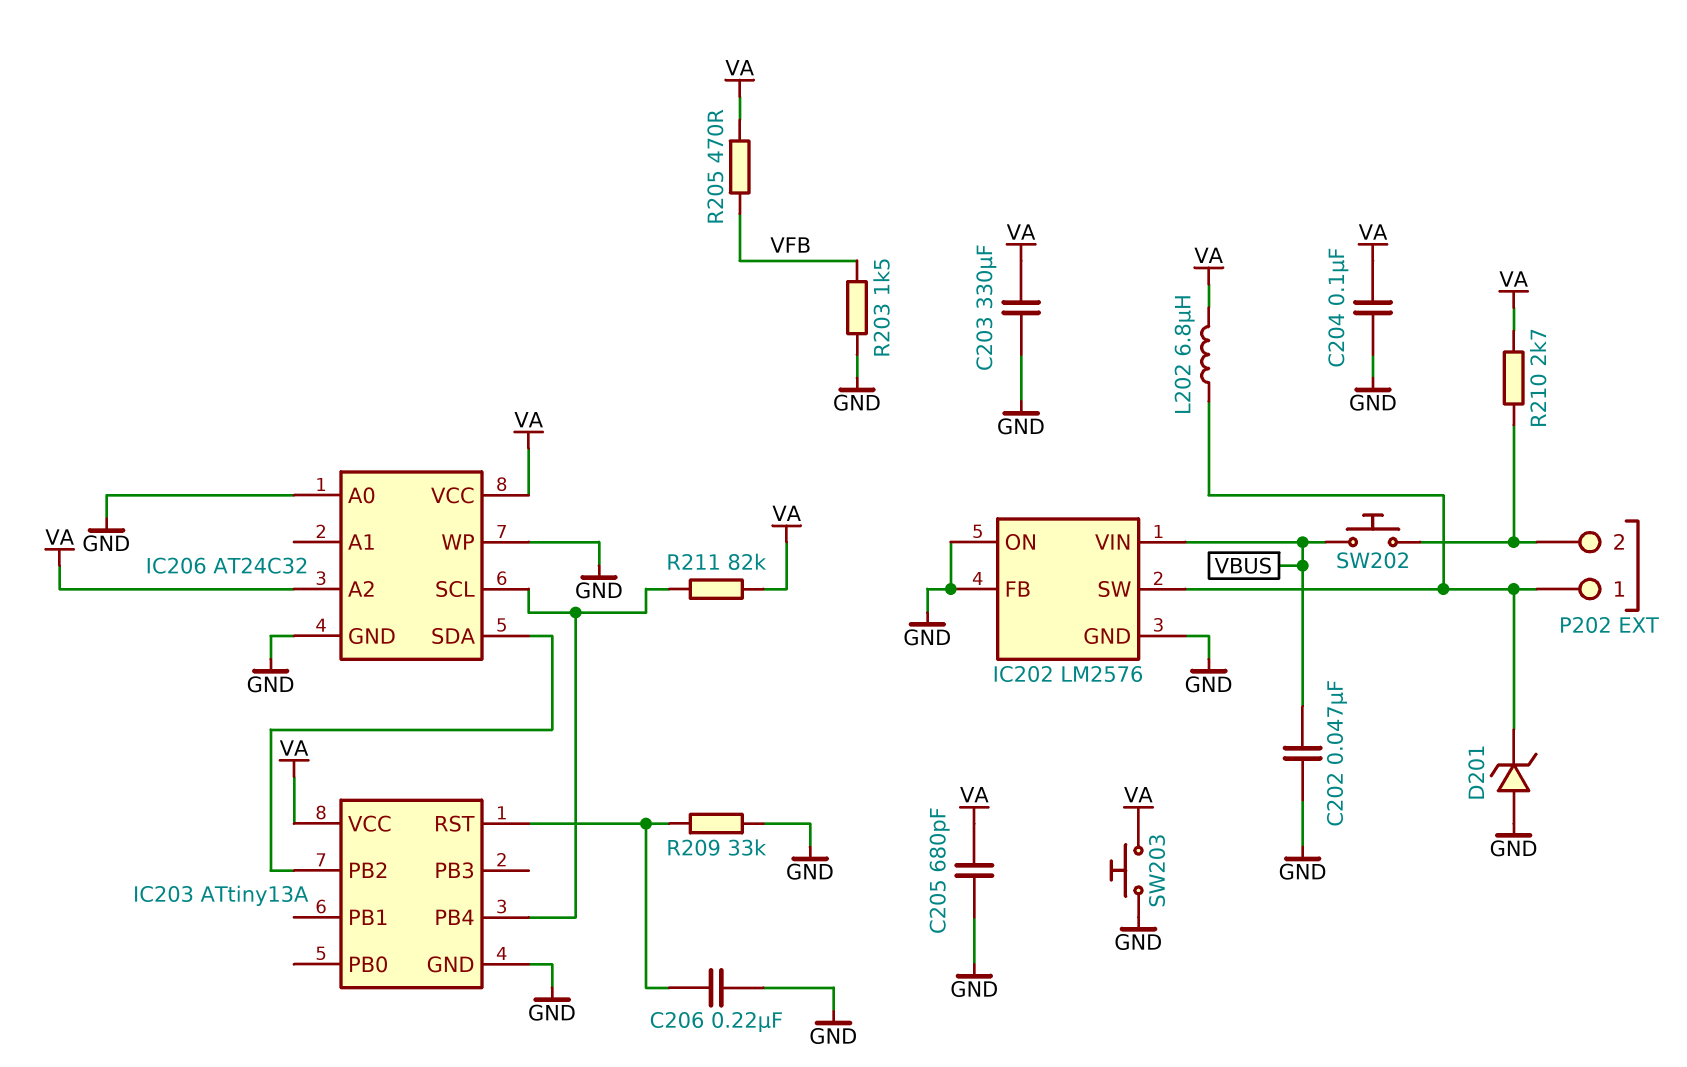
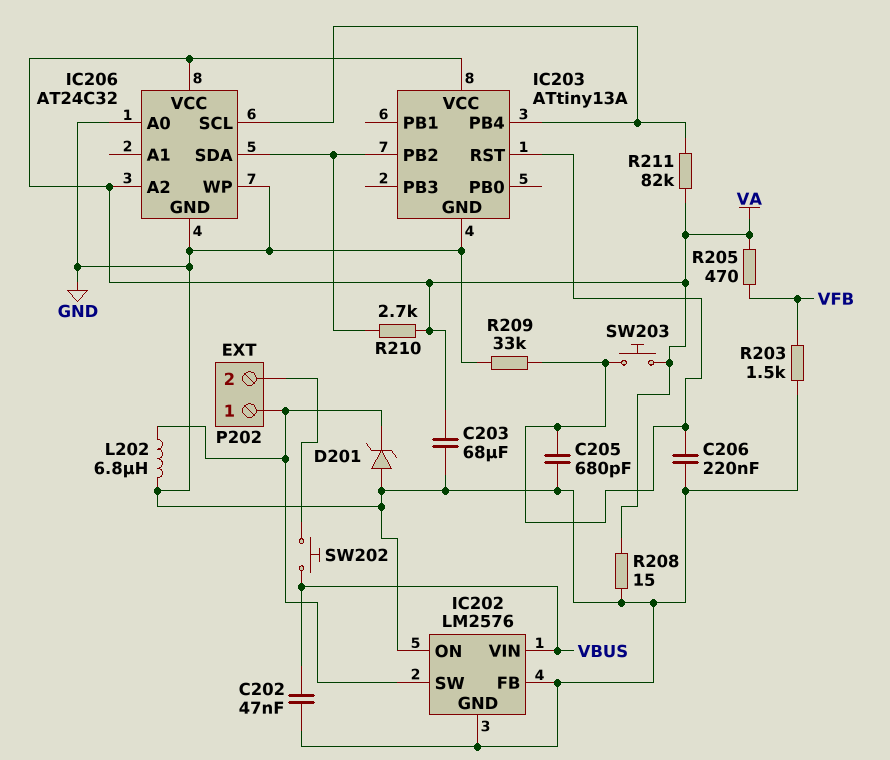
C203: 330uF (GND, VA) -> 68uF (GND, VA)
C204: 100nF (GND, VA) -> none
C205: 680pF (GND, VA) -> 680pF (GND, IC203/RST)
L202: 6.8uH (IC202/SW, VA) -> 6.8uH (GND, IC202/SW)
R208: none -> 15 (GND, VA)
R210: 2.7k (P202/2, VA) -> 2.7k (IC203/PB2, VA)
SW203: button (GND, VA) -> button (IC203/RST, VA)

